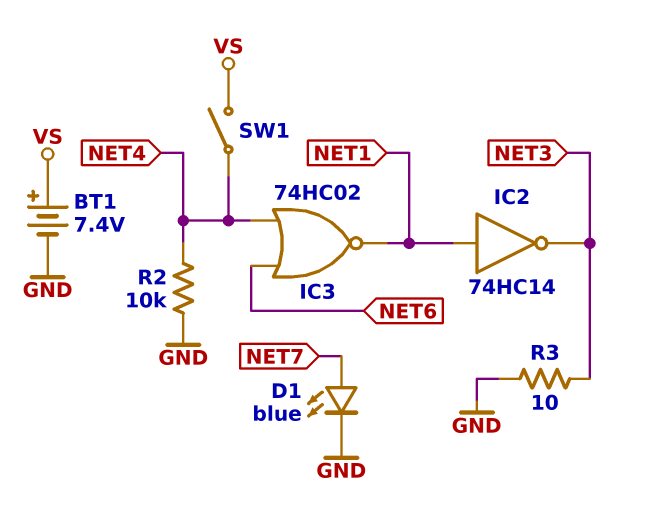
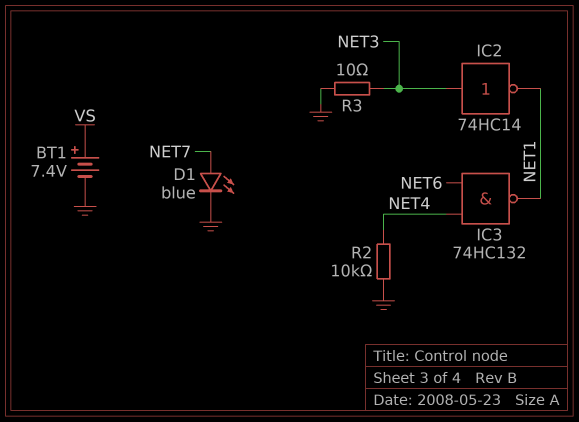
IC2: NOT 74HC14 (in NET1, out NET3) -> NOT 74HC14 (in NET3, out NET1)
IC3: NOR 74HC02 (in NET4, in NET6, out NET1) -> NAND 74HC132 (in NET4, in NET6, out NET1)
SW1: switch (NET4, VS) -> none

